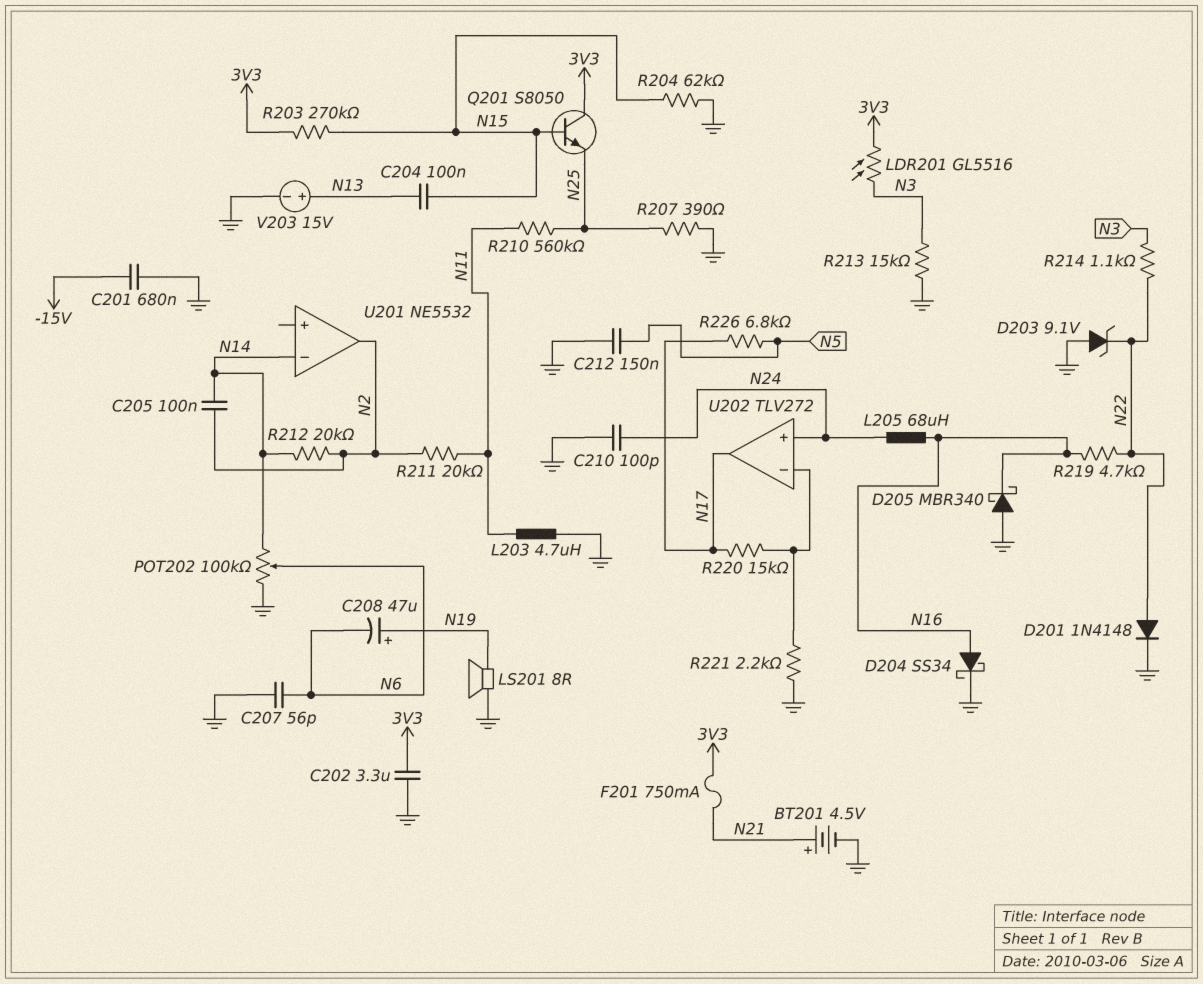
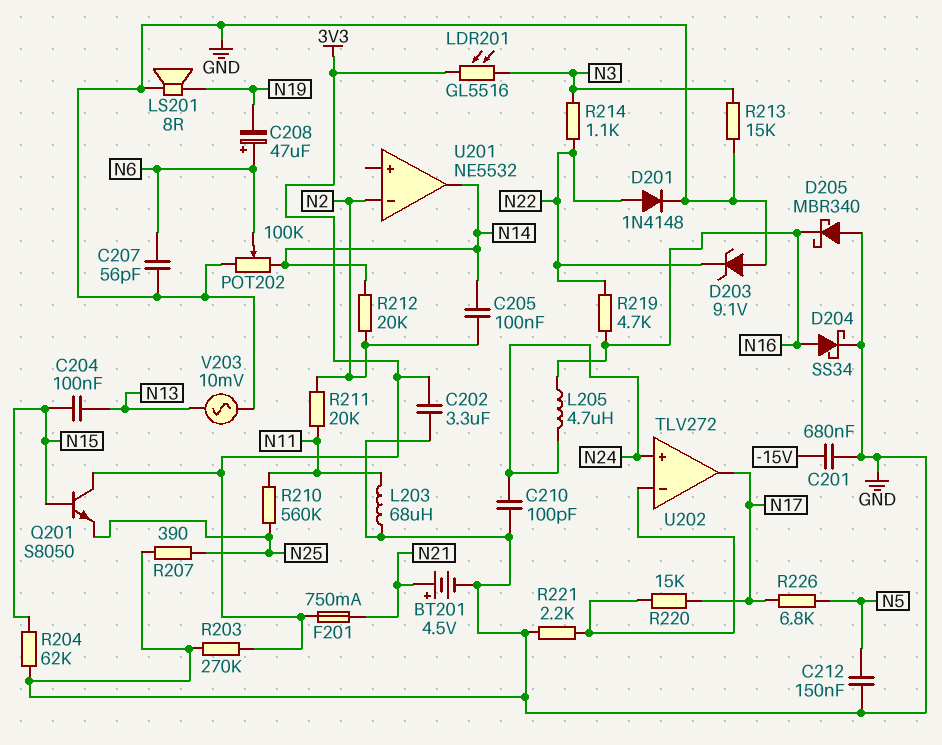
C208: 47uF (plus N19, minus N6) -> 47uF (plus N6, minus N19)
L203: 4.7uH (GND, N11) -> 68uH (GND, N11)
L205: 68uH (N16, N24) -> 4.7uH (N16, N24)
R203: 270k (3V3, N15) -> 270k (3V3, GND)
U201 pin in-: N14 -> N2
U201 pin out: N2 -> N14
V203: 15V (plus N13, minus GND) -> AC 10mV (GND, N13)

